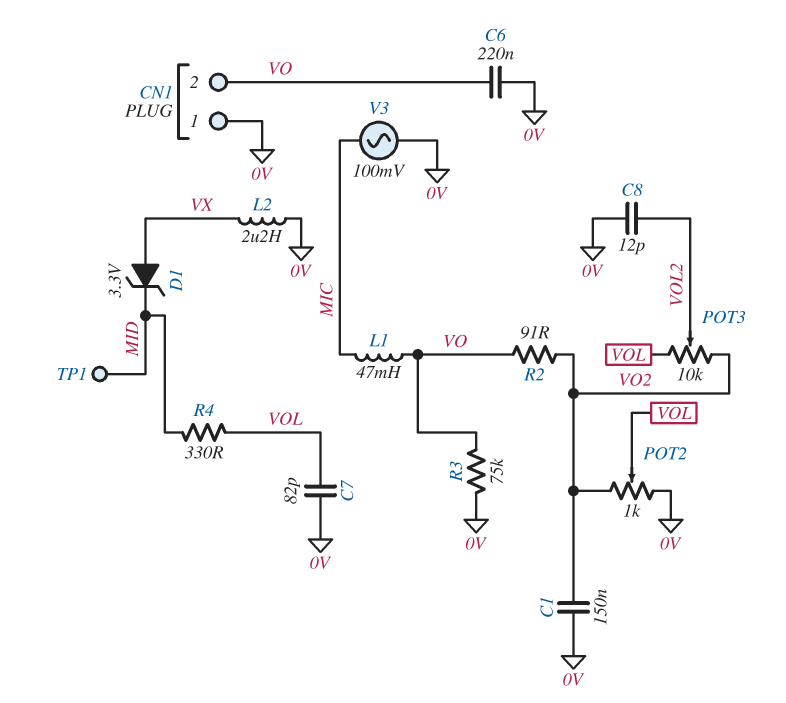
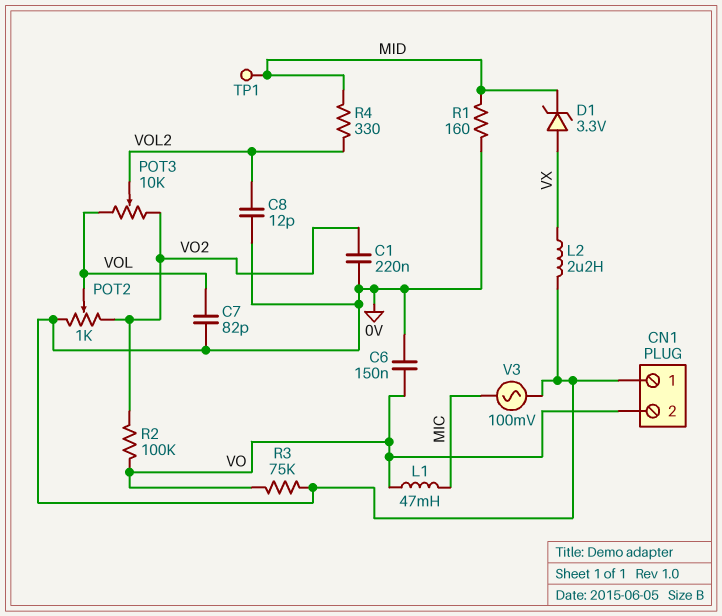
C1: 150nF (0V, VO2) -> 220nF (0V, VO2)
C6: 220nF (0V, VO) -> 150nF (0V, VO)
R1: none -> 160 (0V, MID)
R2: 91 (VO, VO2) -> 100k (VO, VO2)
R4: 330 (MID, VOL) -> 330 (MID, VOL2)

